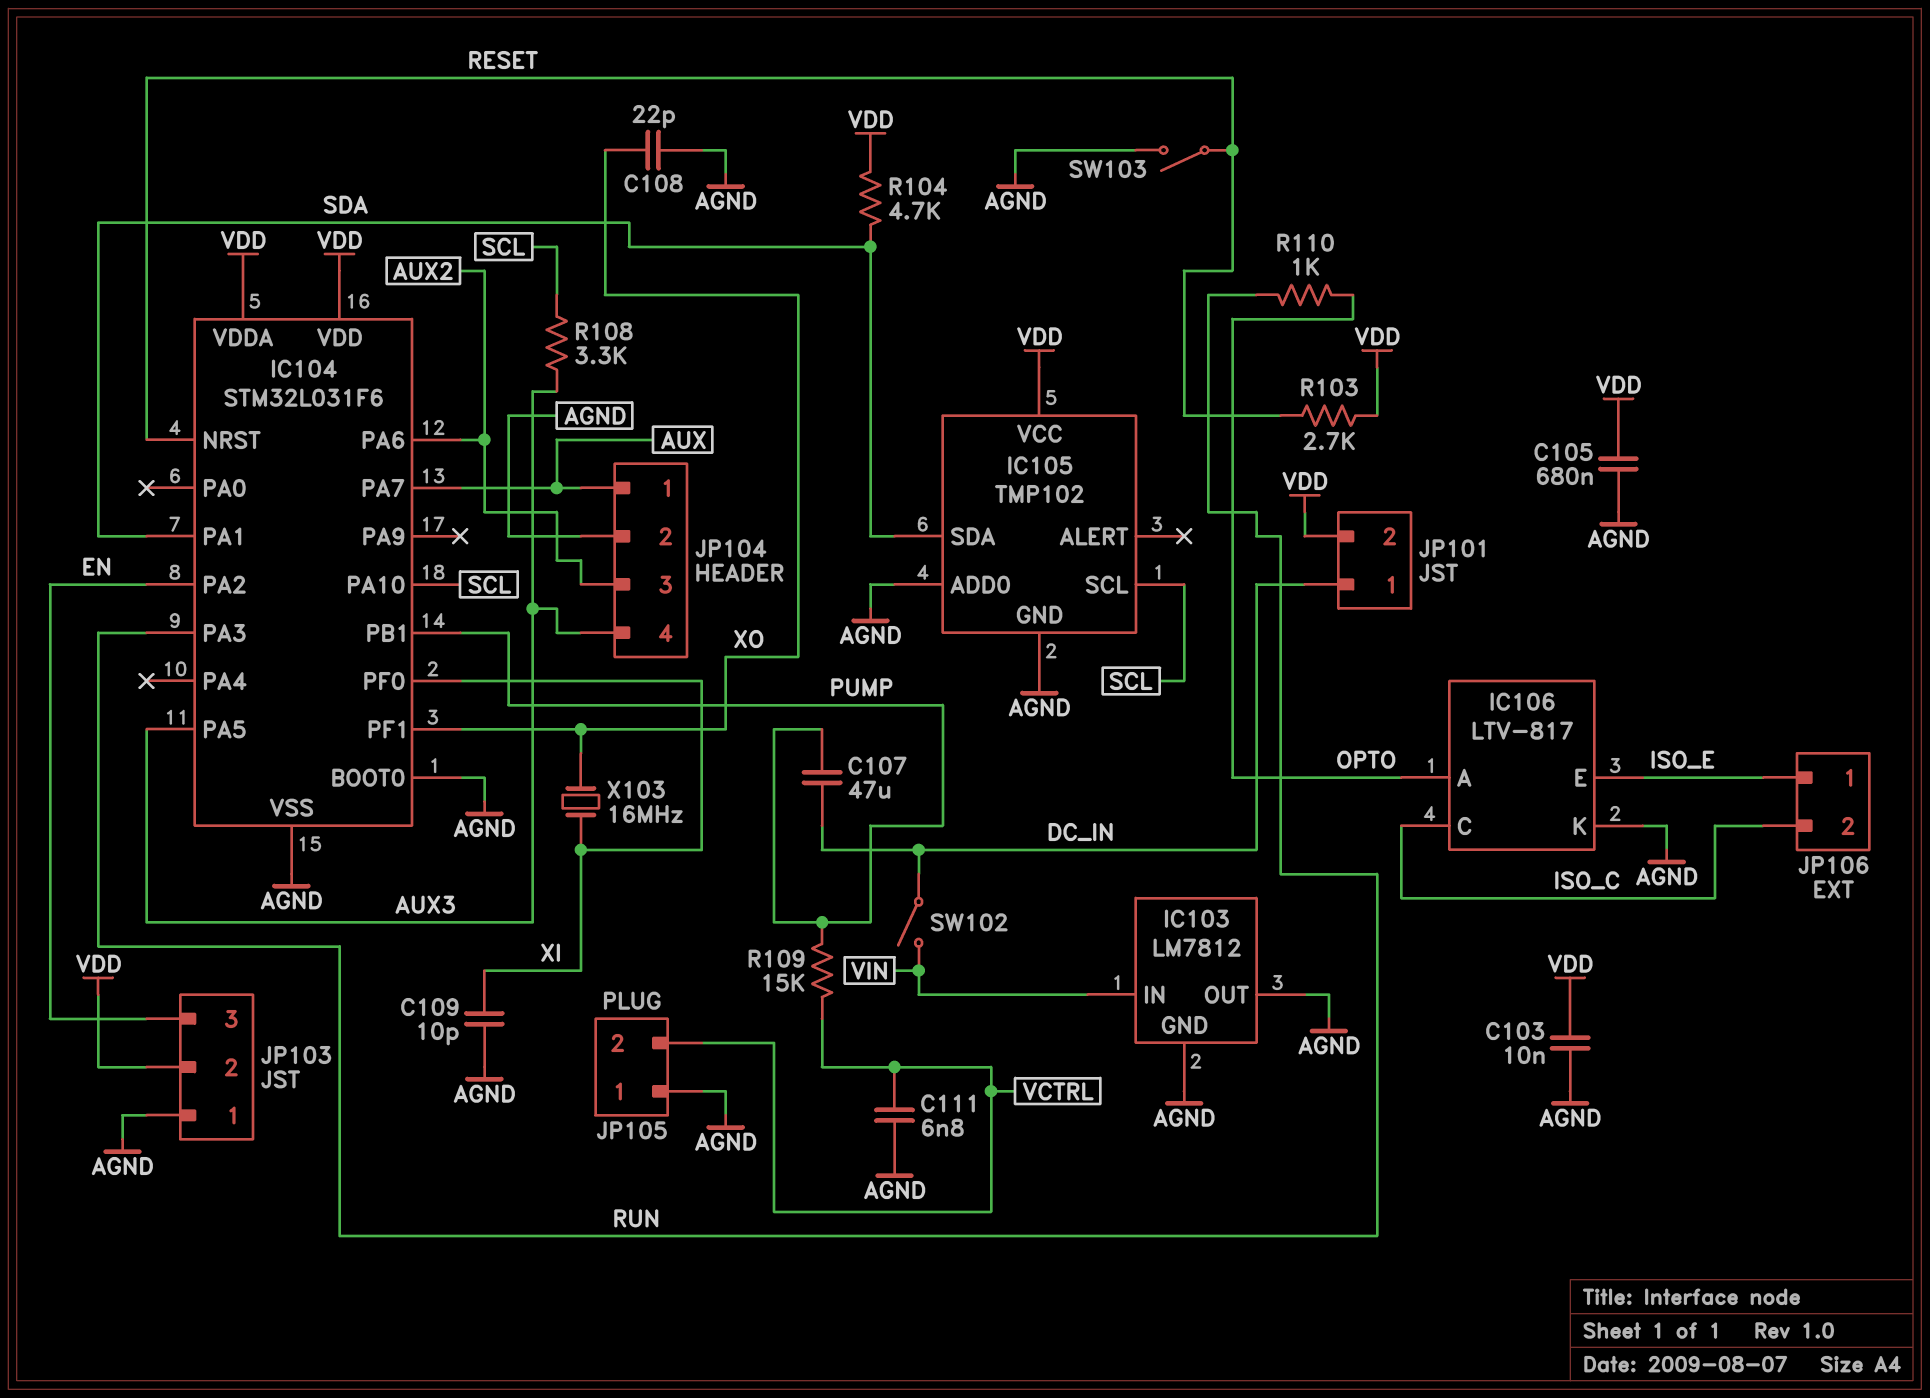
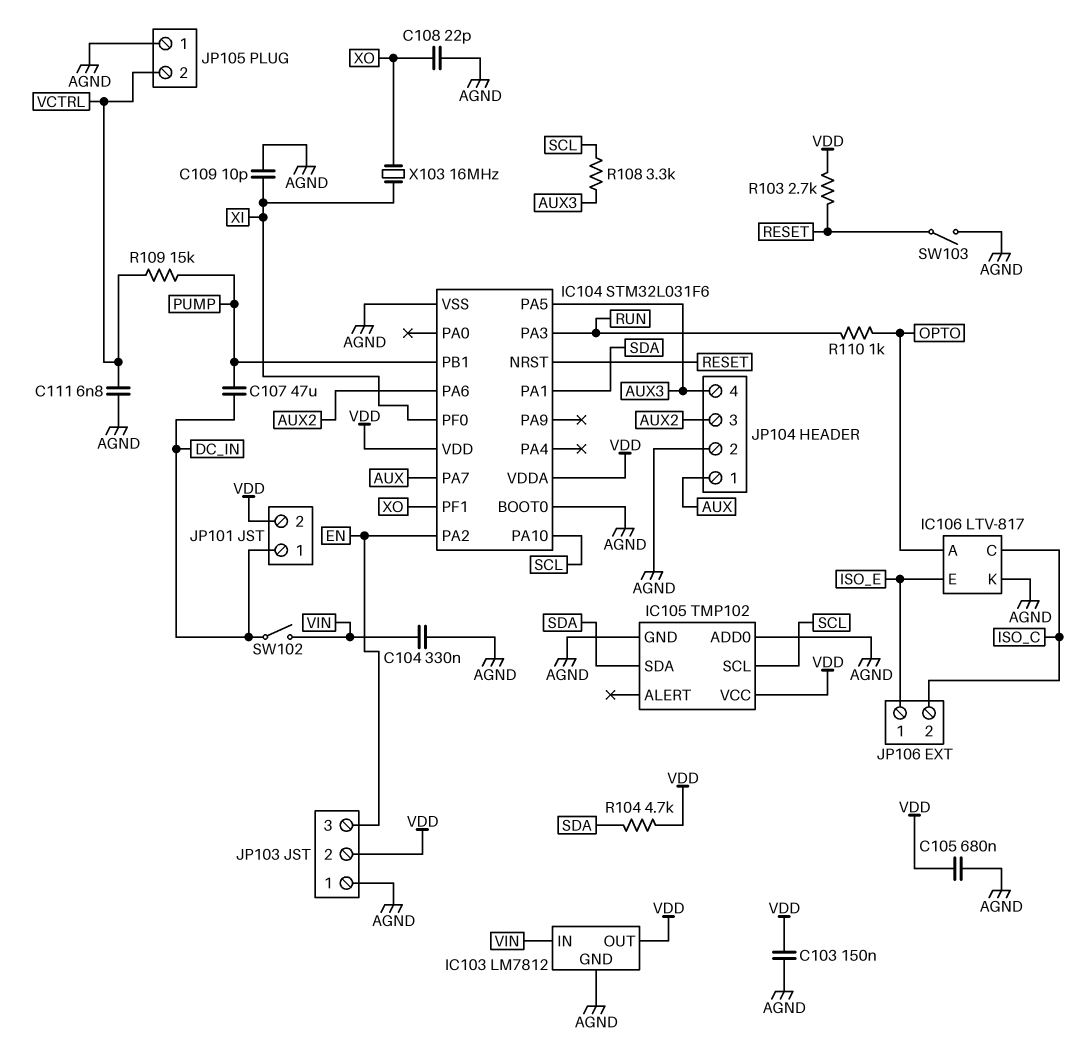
C103: 10nF (AGND, VDD) -> 150nF (AGND, VDD)
C104: none -> 330nF (AGND, VIN)
IC103 pin OUT: AGND -> VDD

